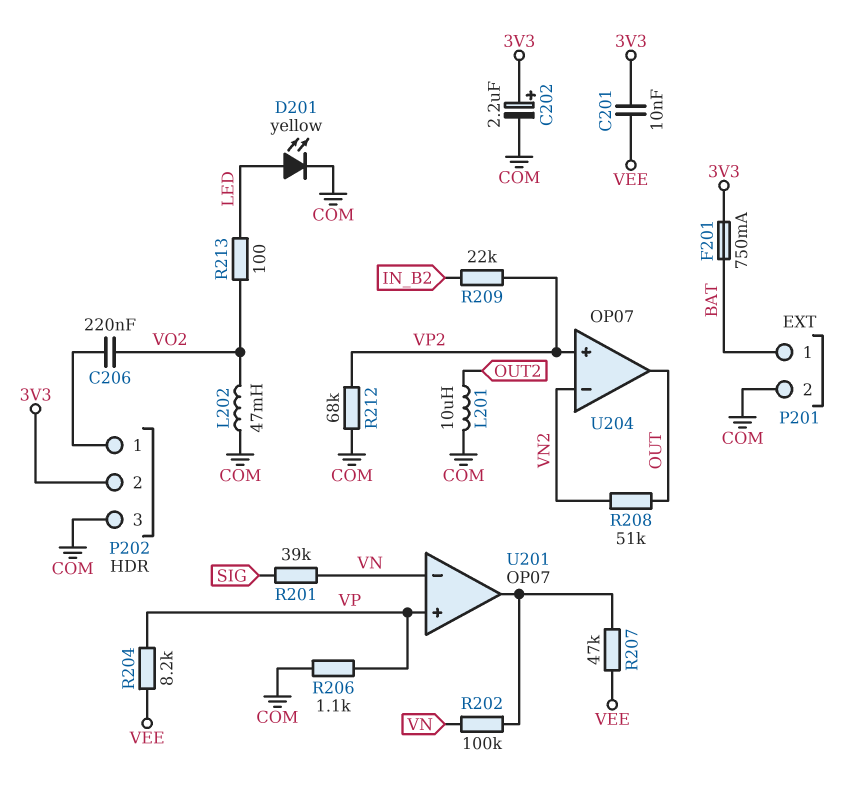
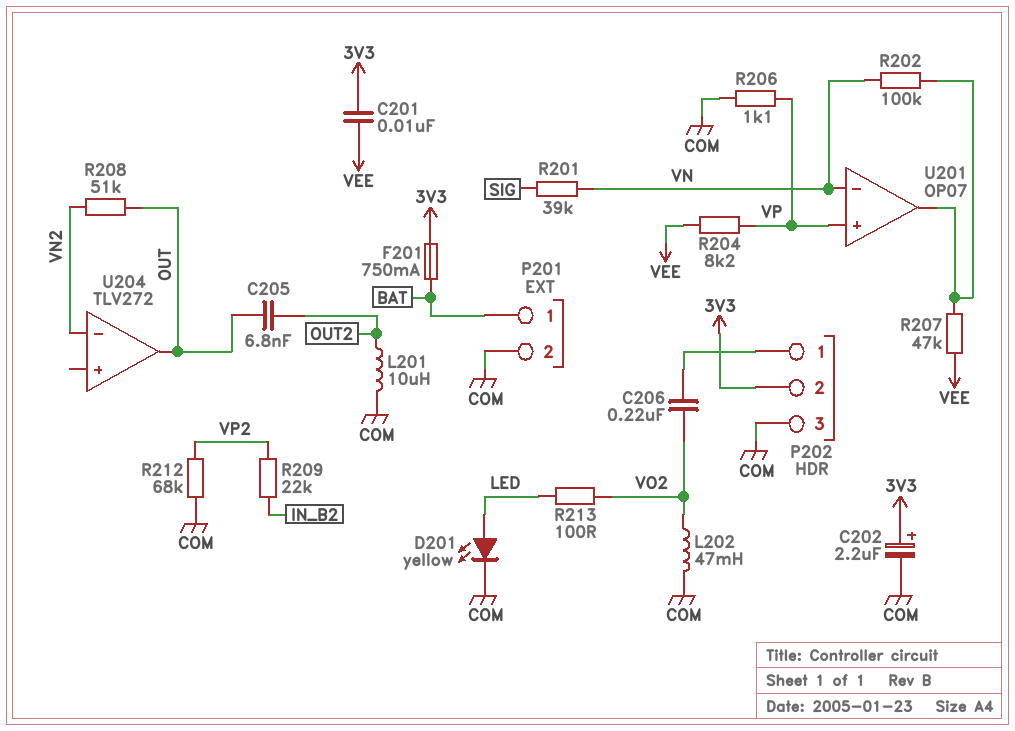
C205: none -> 6.8nF (OUT, OUT2)
U204: OP07 -> TLV272
U204 pin in+: VP2 -> none

